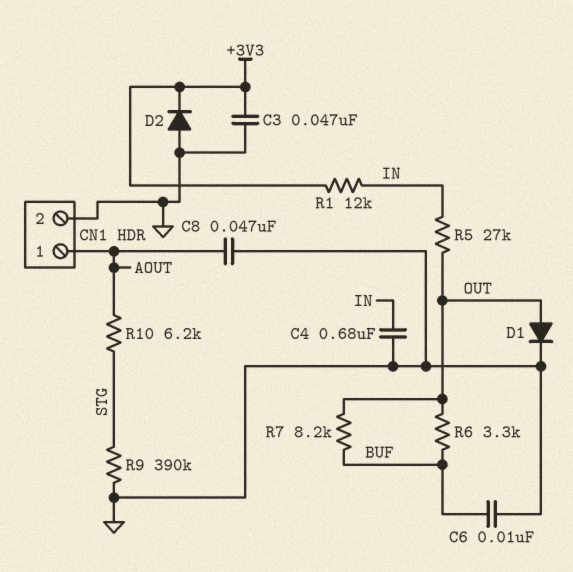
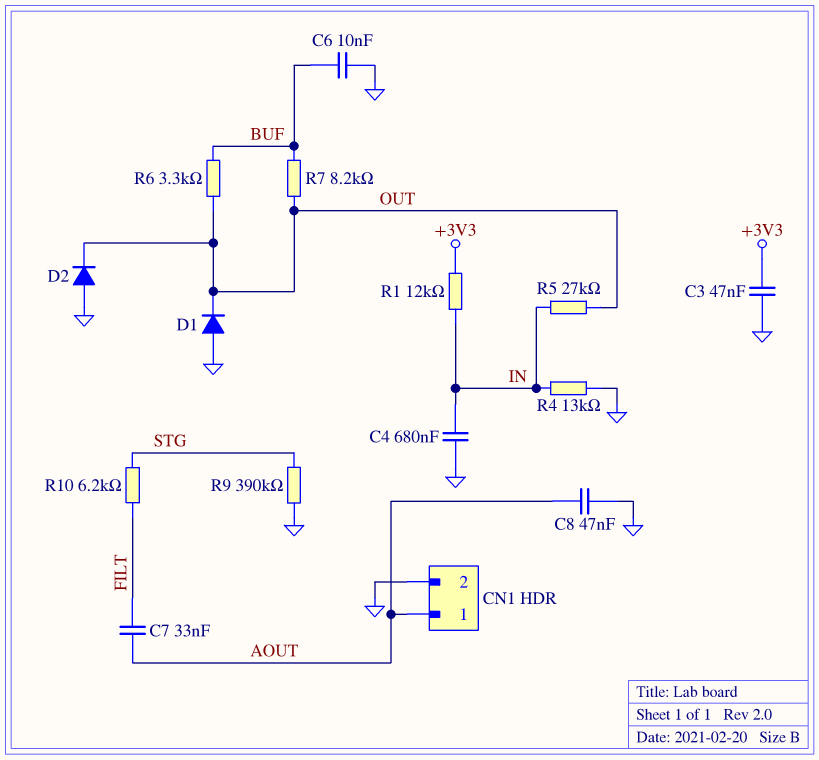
C7: none -> 33nF (AOUT, FILT)
D1: diode (A OUT, K GND) -> diode (A GND, K OUT)
D2: diode (A GND, K +3V3) -> diode (A GND, K OUT)
R4: none -> 13k (GND, IN)
R10: 6.2k (AOUT, STG) -> 6.2k (FILT, STG)

